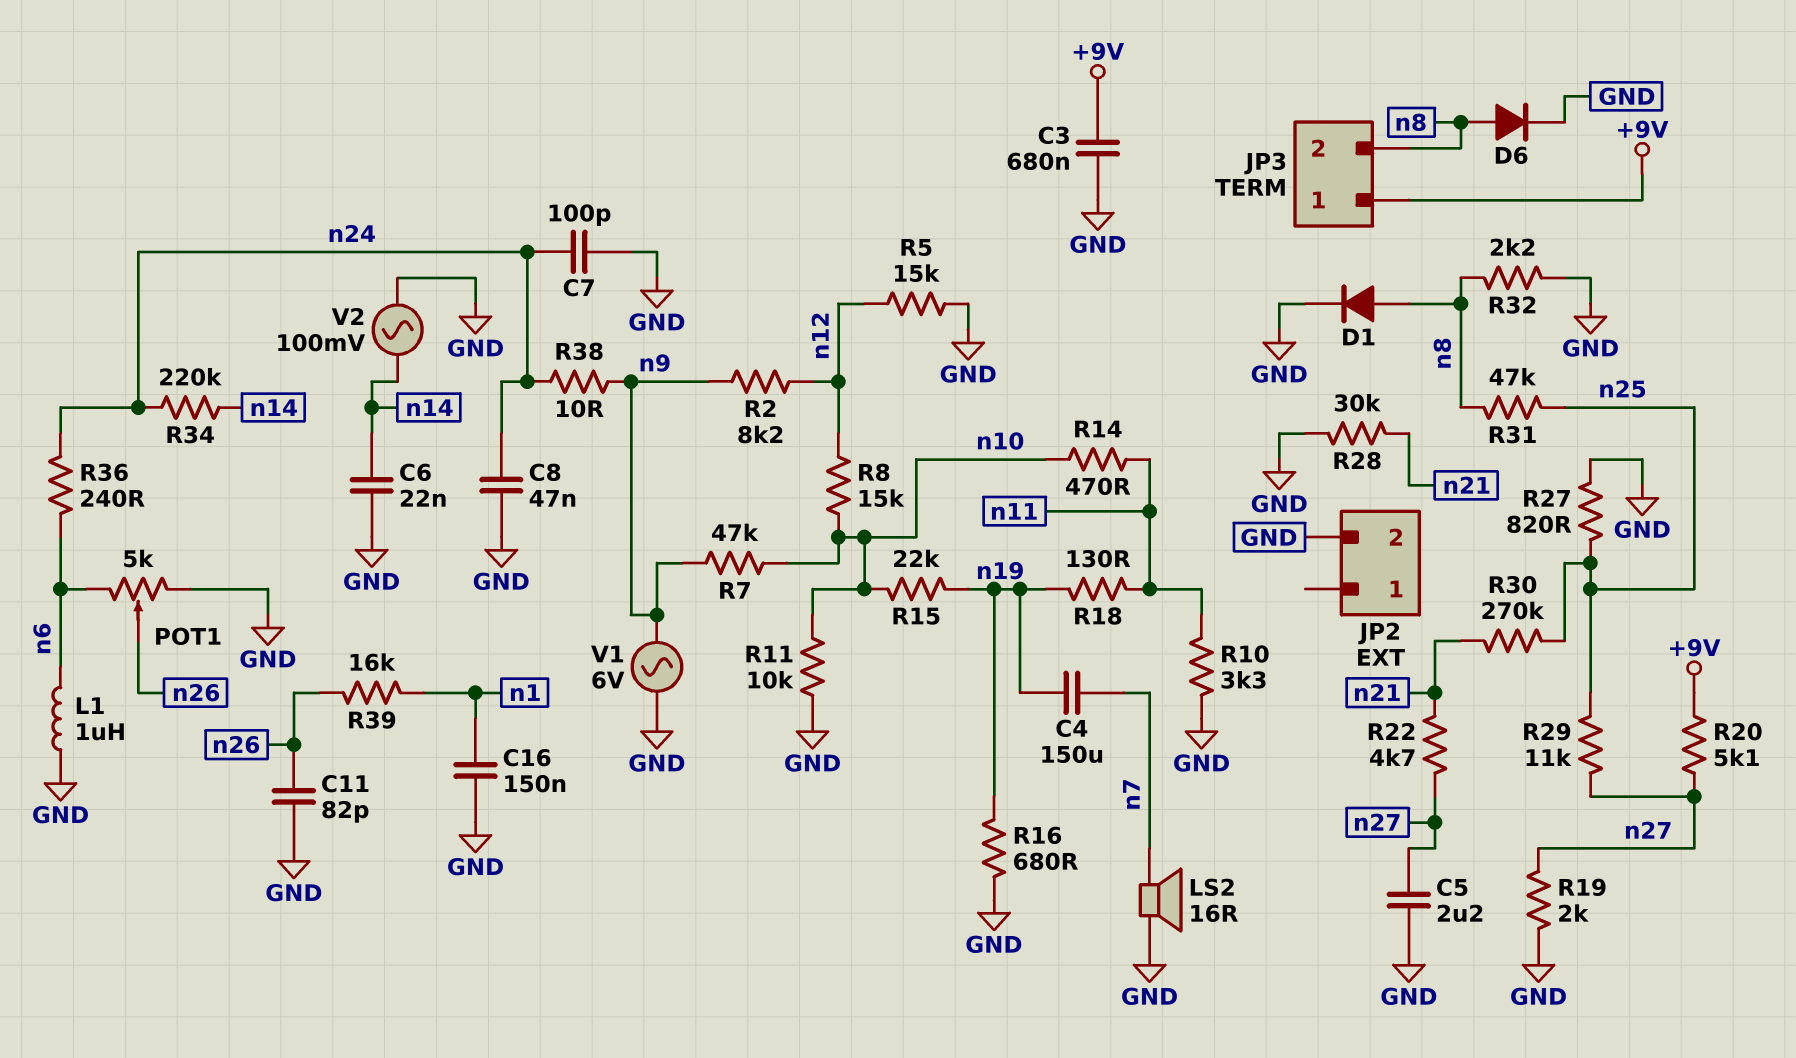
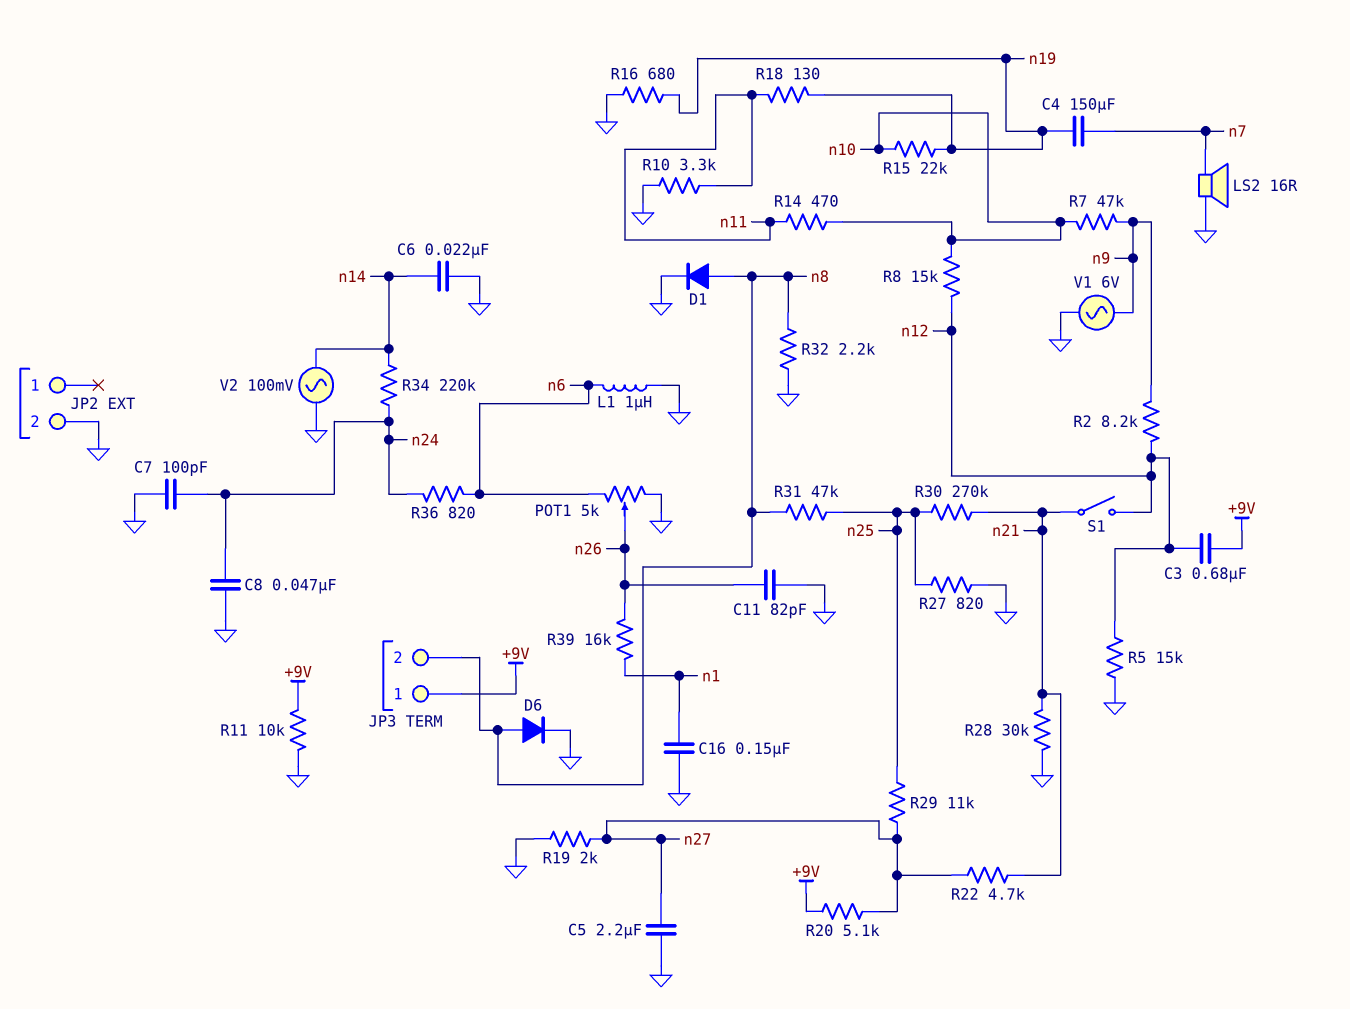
C3: 680nF (+9V, GND) -> 680nF (+9V, n12)
R11: 10k (GND, n10) -> 10k (+9V, GND)
R36: 240 (n6, n24) -> 820 (n6, n24)
R38: 10 (n9, n24) -> none
S1: none -> switch (n12, n21)

